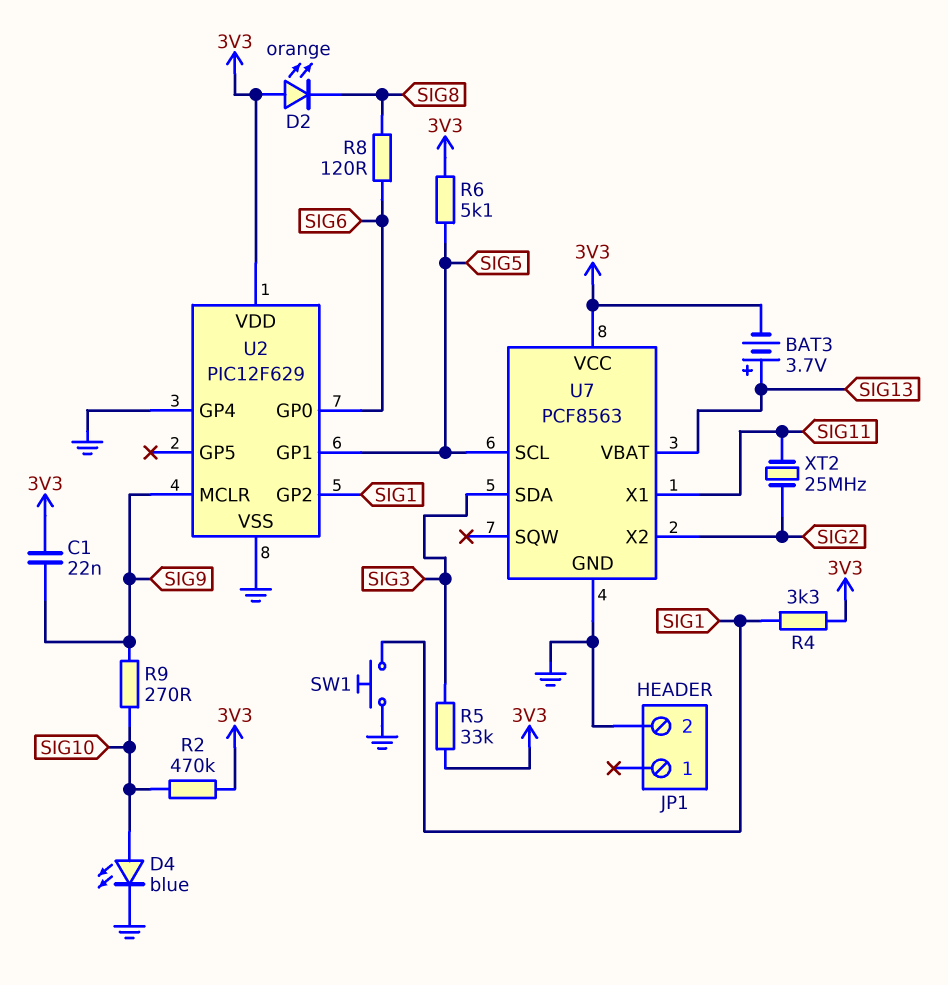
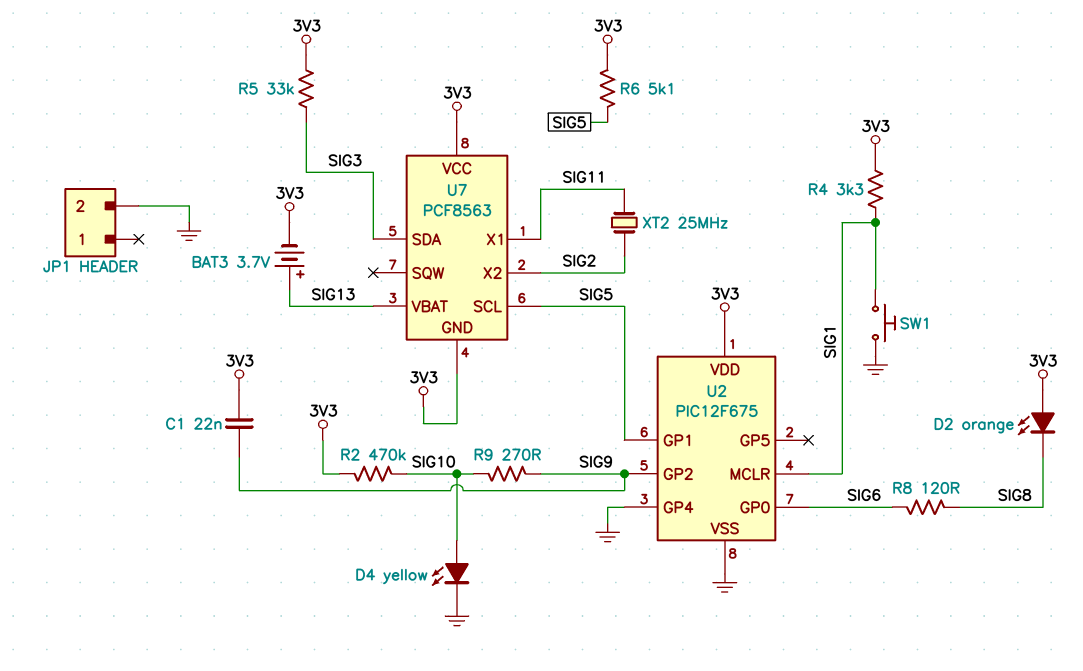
D4: LED blue (A SIG10, K GND) -> LED yellow (A SIG10, K GND)
U2: PIC12F629 -> PIC12F675
U2 pin GP2: SIG1 -> SIG9
U2 pin MCLR: SIG9 -> SIG1
U7 pin GND: GND -> 3V3

